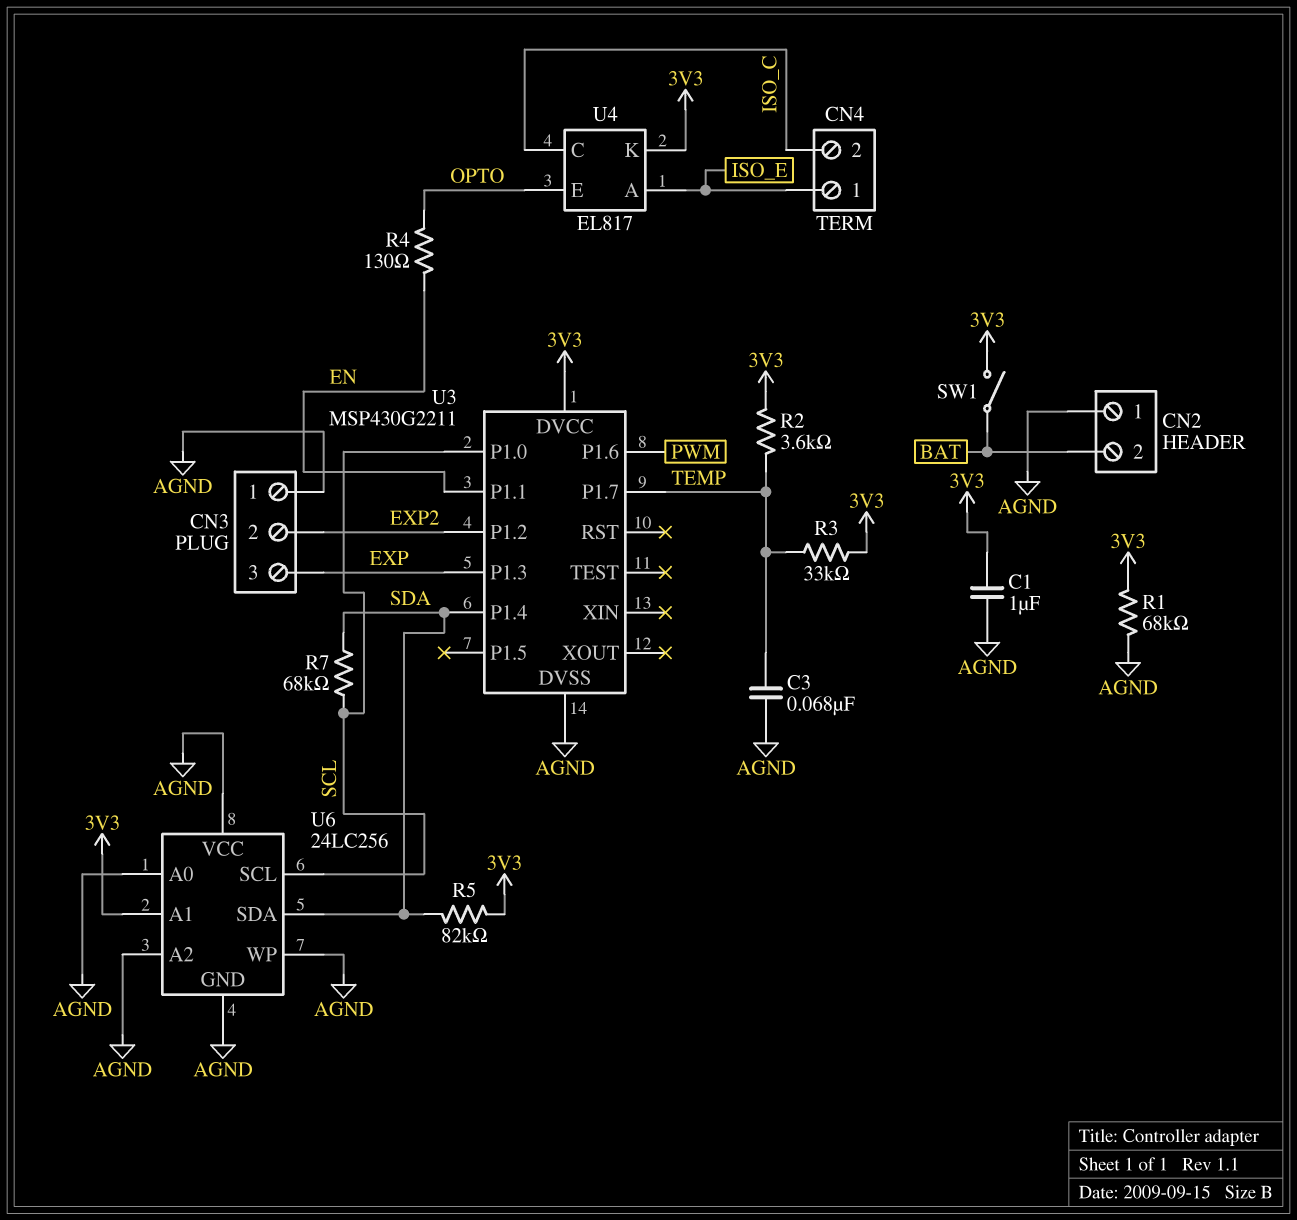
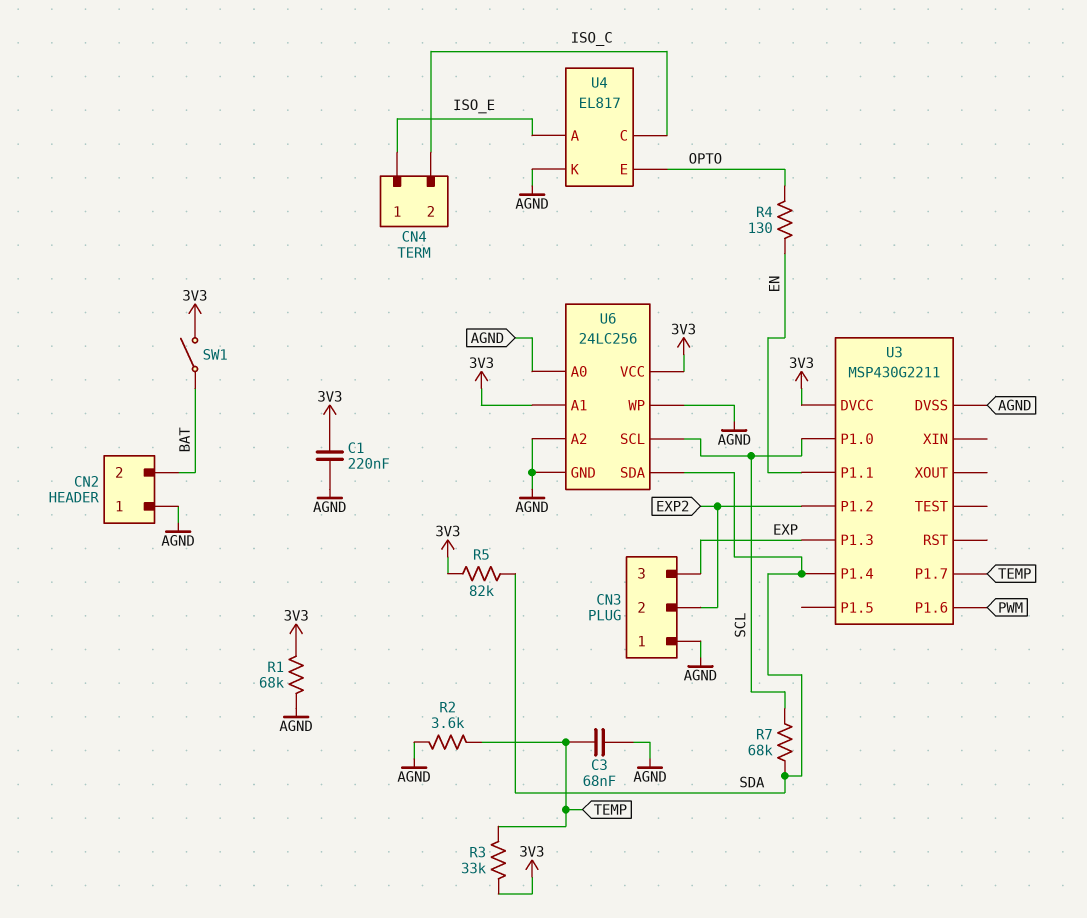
C1: 1uF (3V3, AGND) -> 220nF (3V3, AGND)
R2: 3.6k (3V3, TEMP) -> 3.6k (AGND, TEMP)
U4 pin K: 3V3 -> AGND
U6 pin VCC: AGND -> 3V3

